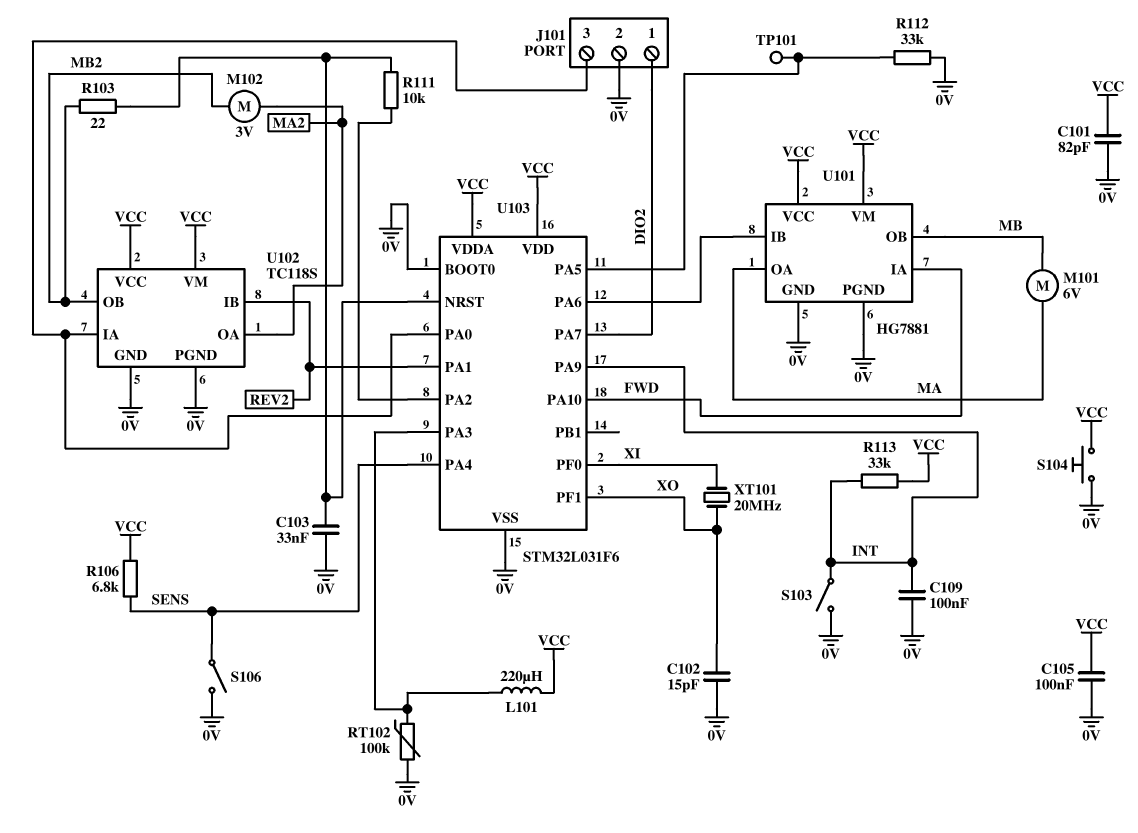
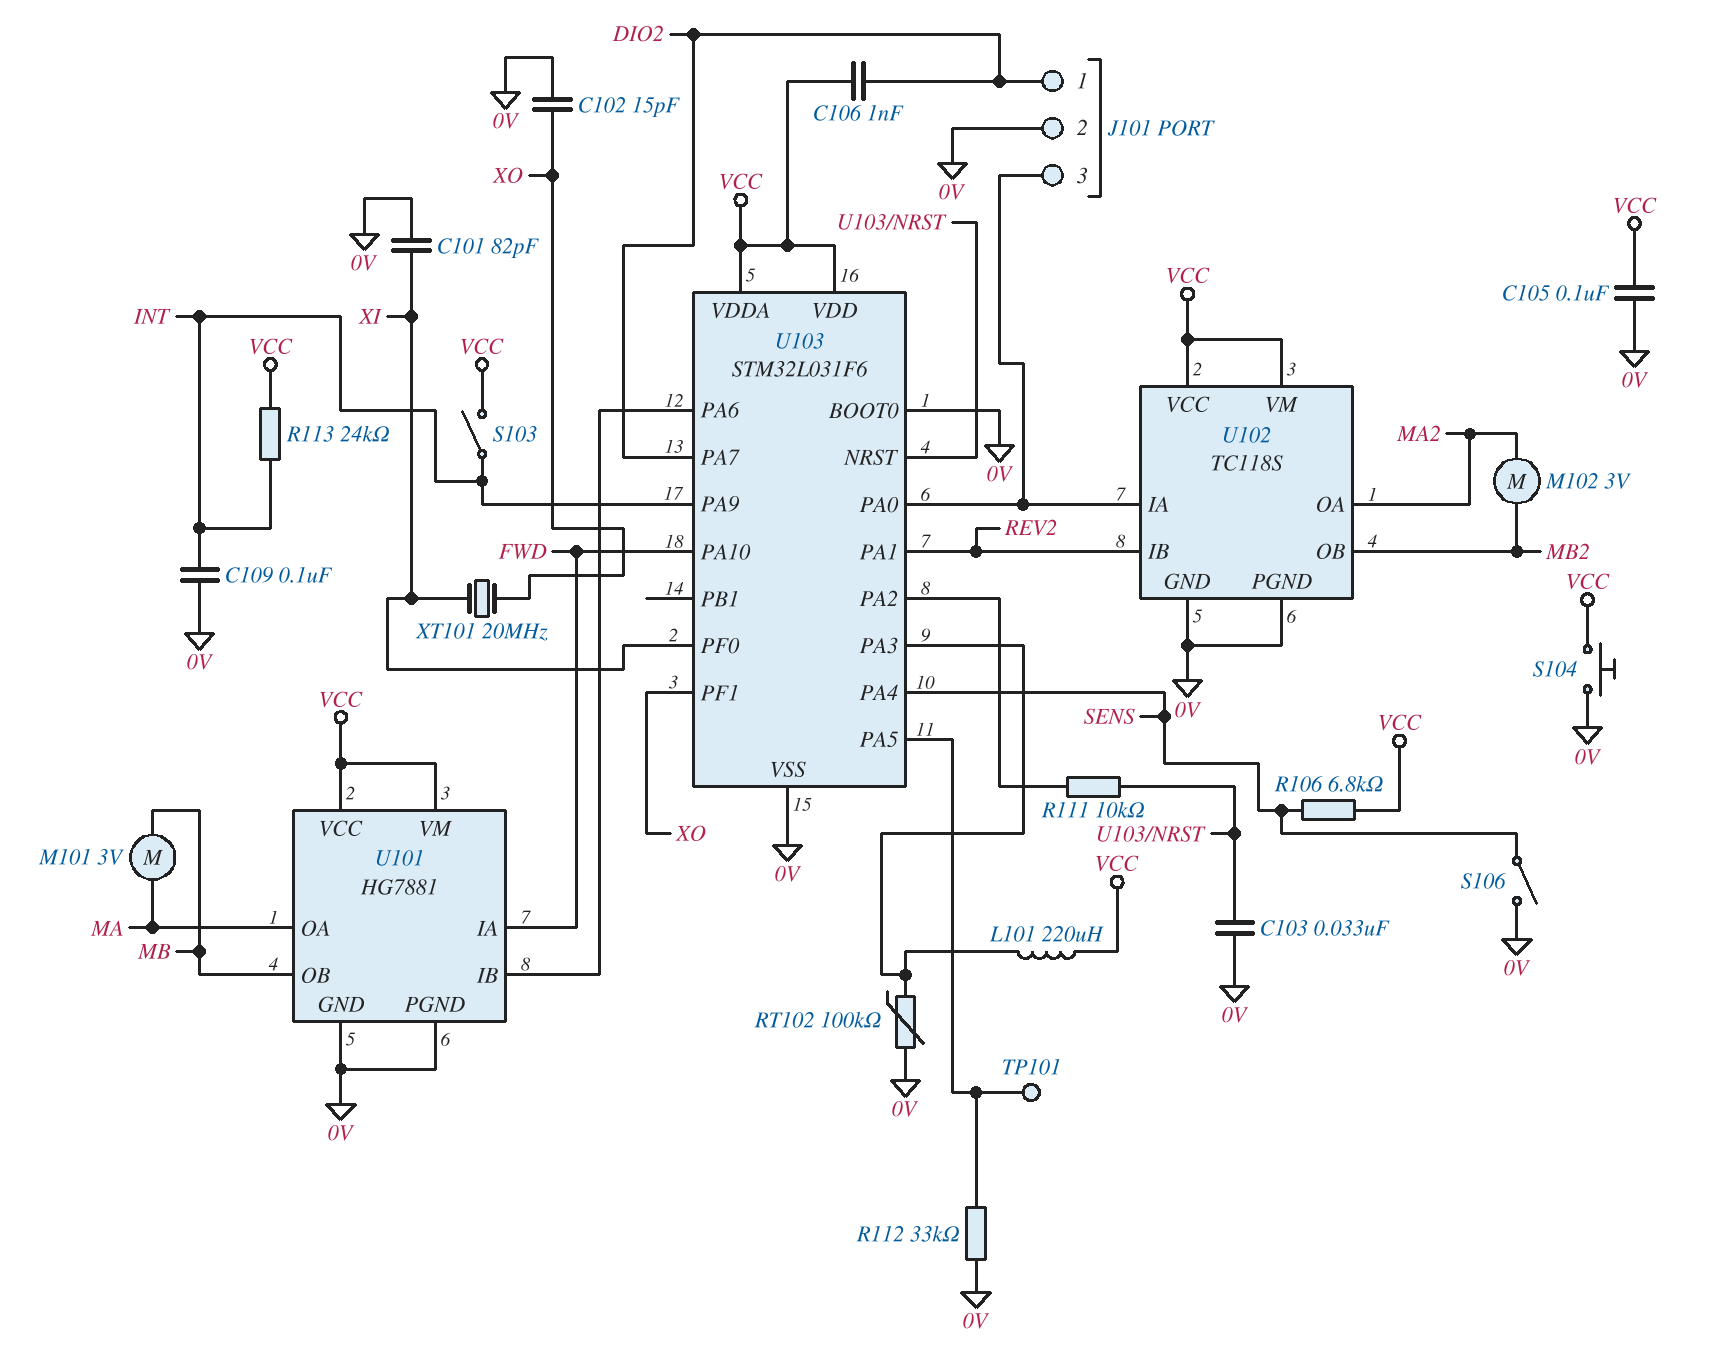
C101: 82pF (0V, VCC) -> 82pF (0V, XI)
C106: none -> 1nF (DIO2, VCC)
M101: motor 6V (MA, MB) -> motor 3V (MA, MB)
R103: 22 (MB2, U103/NRST) -> none
R113: 33k (INT, VCC) -> 24k (INT, VCC)
S103: switch (0V, INT) -> switch (INT, VCC)

